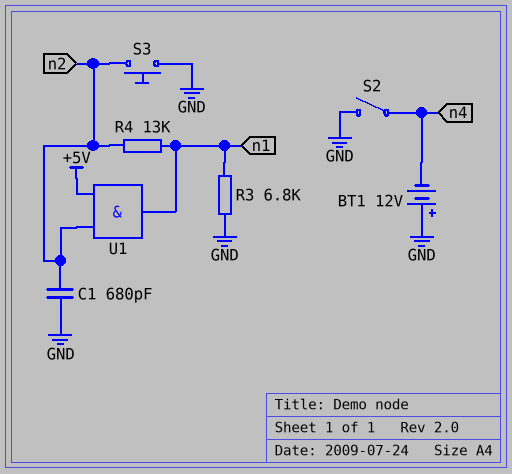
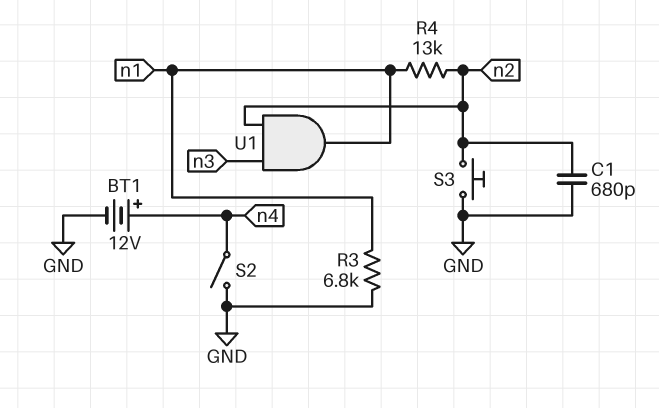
BT1: 12V (plus GND, minus n4) -> 12V (plus n4, minus GND)
U1: AND (in +5V, in n2, out n1) -> AND (in n2, in n3, out n1)

